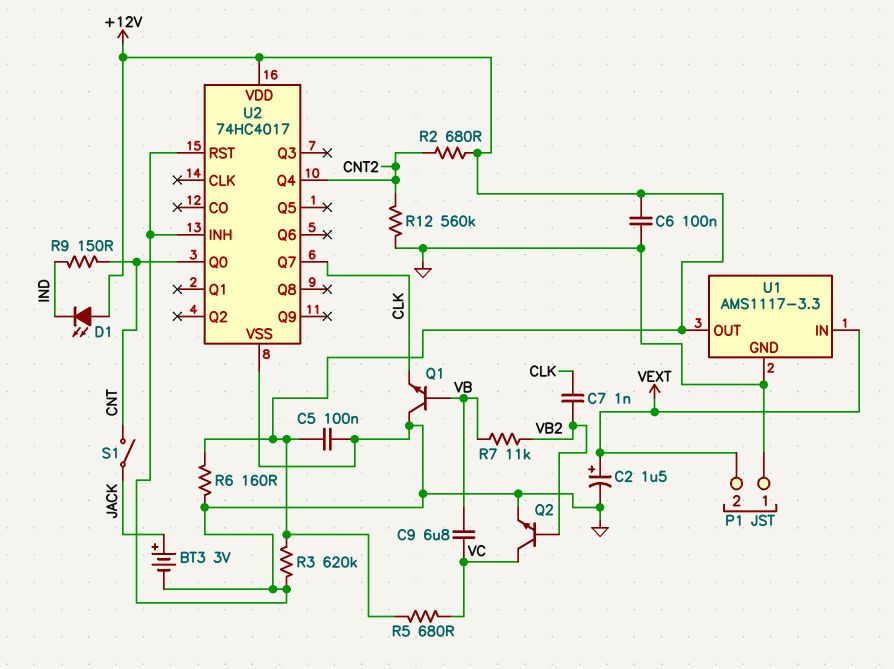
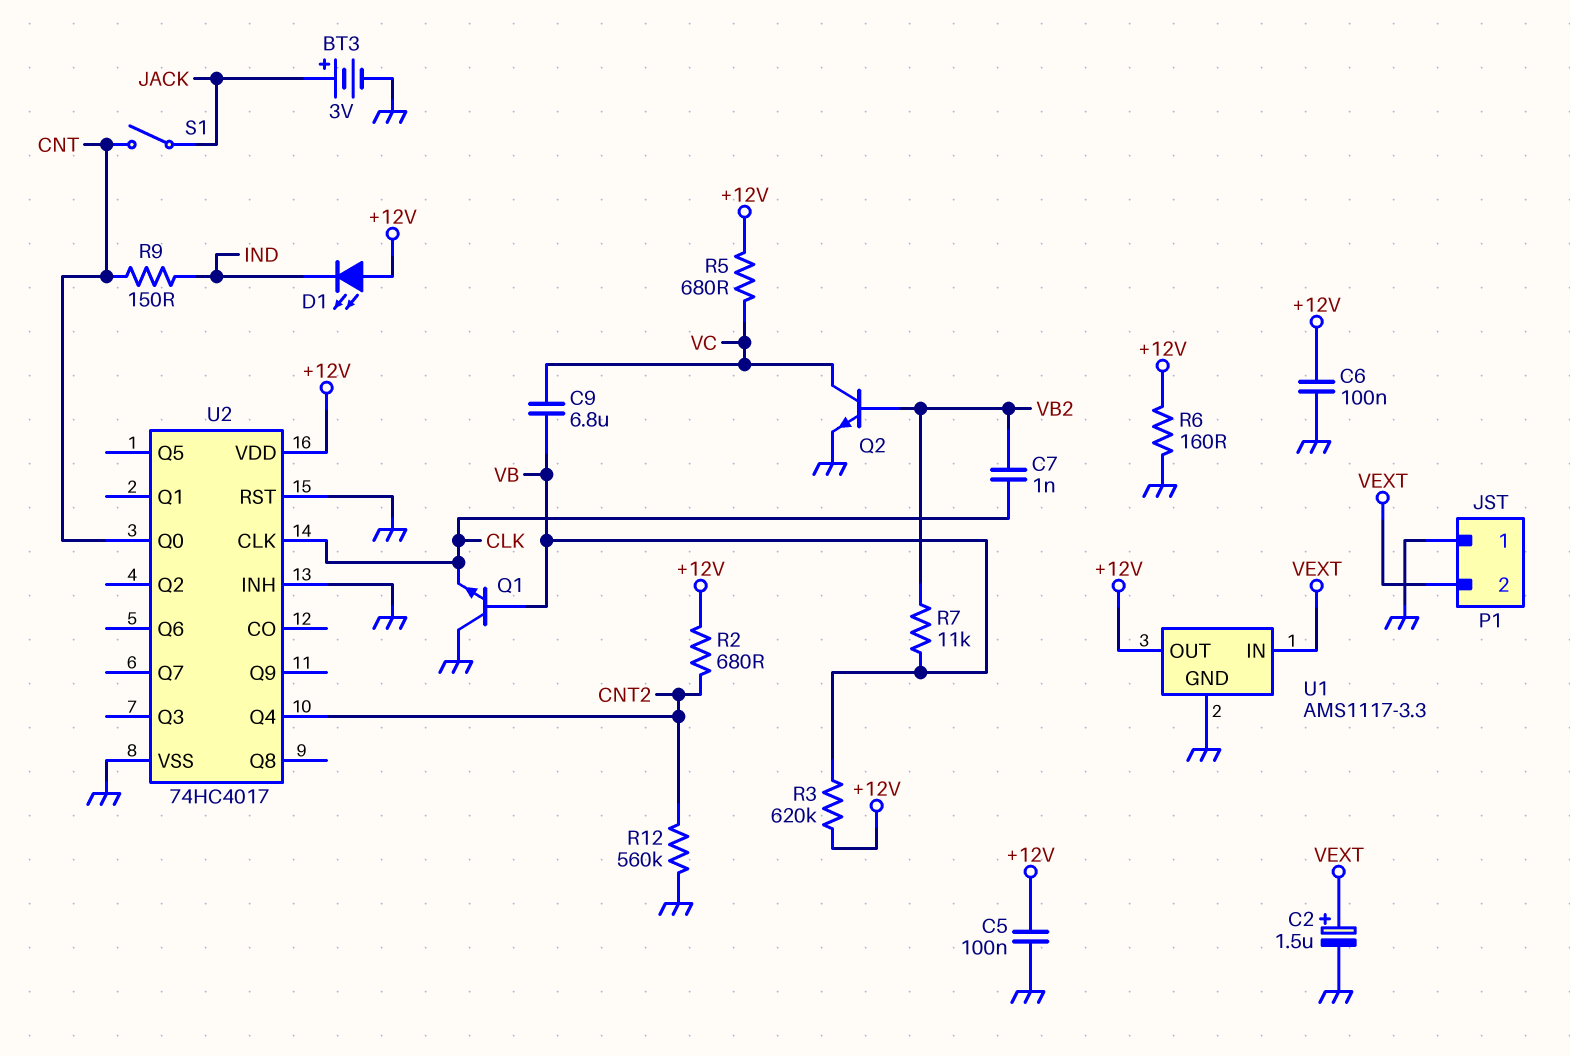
R3: 620k (+12V, GND) -> 620k (+12V, VB)
U2 pin CLK: none -> CLK
U2 pin Q7: CLK -> none

